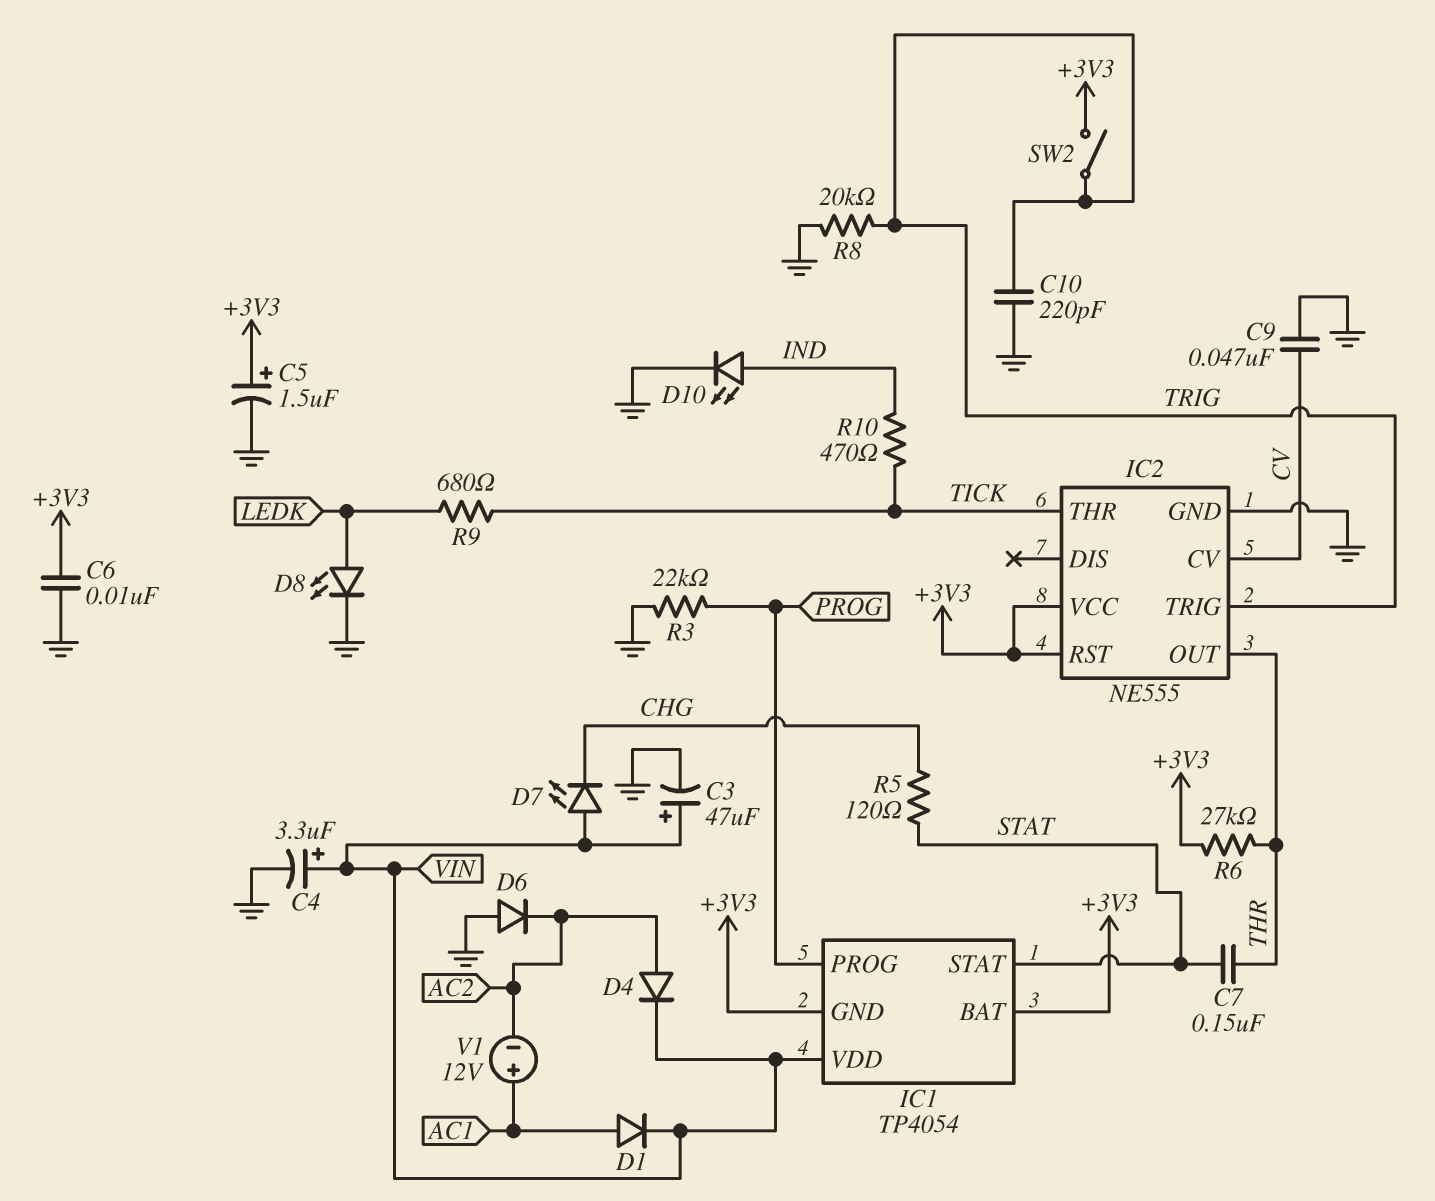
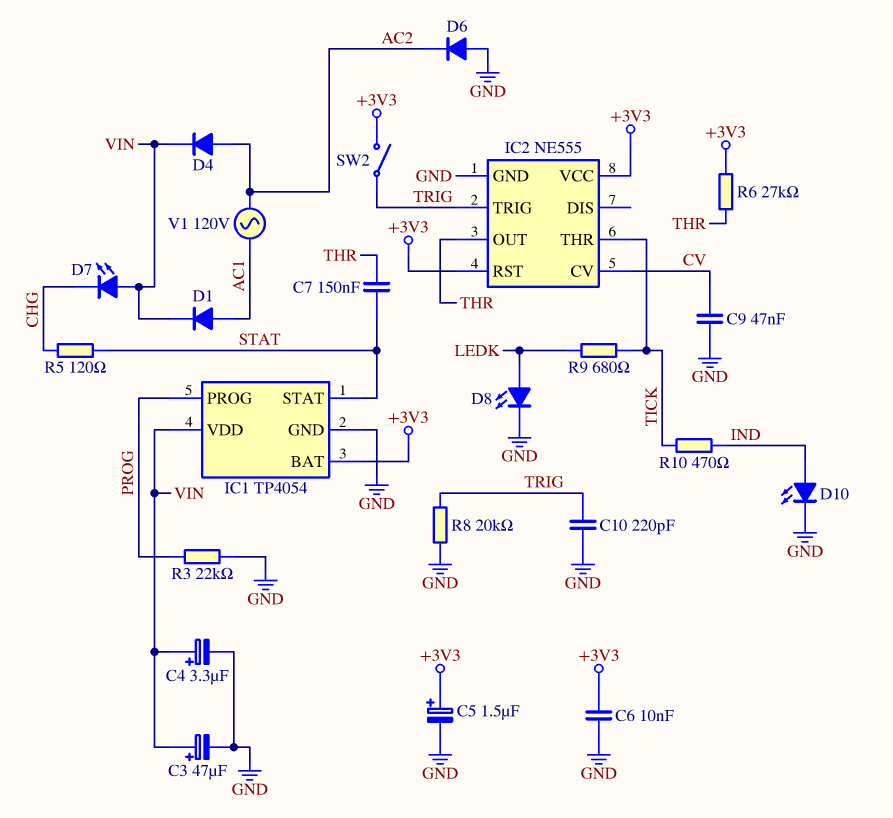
IC1 pin GND: +3V3 -> GND
V1: 12V (plus AC1, minus AC2) -> AC 120V (AC1, AC2)

